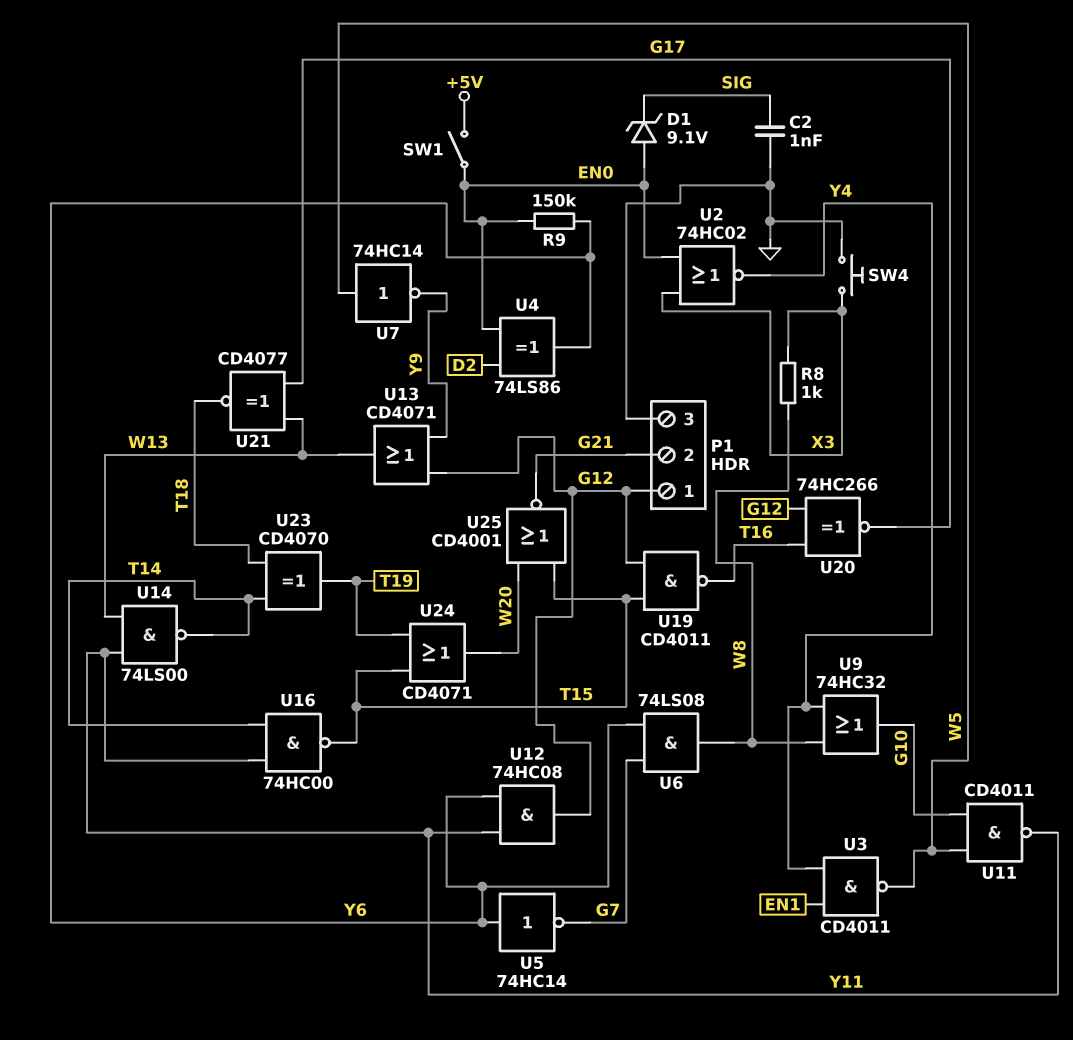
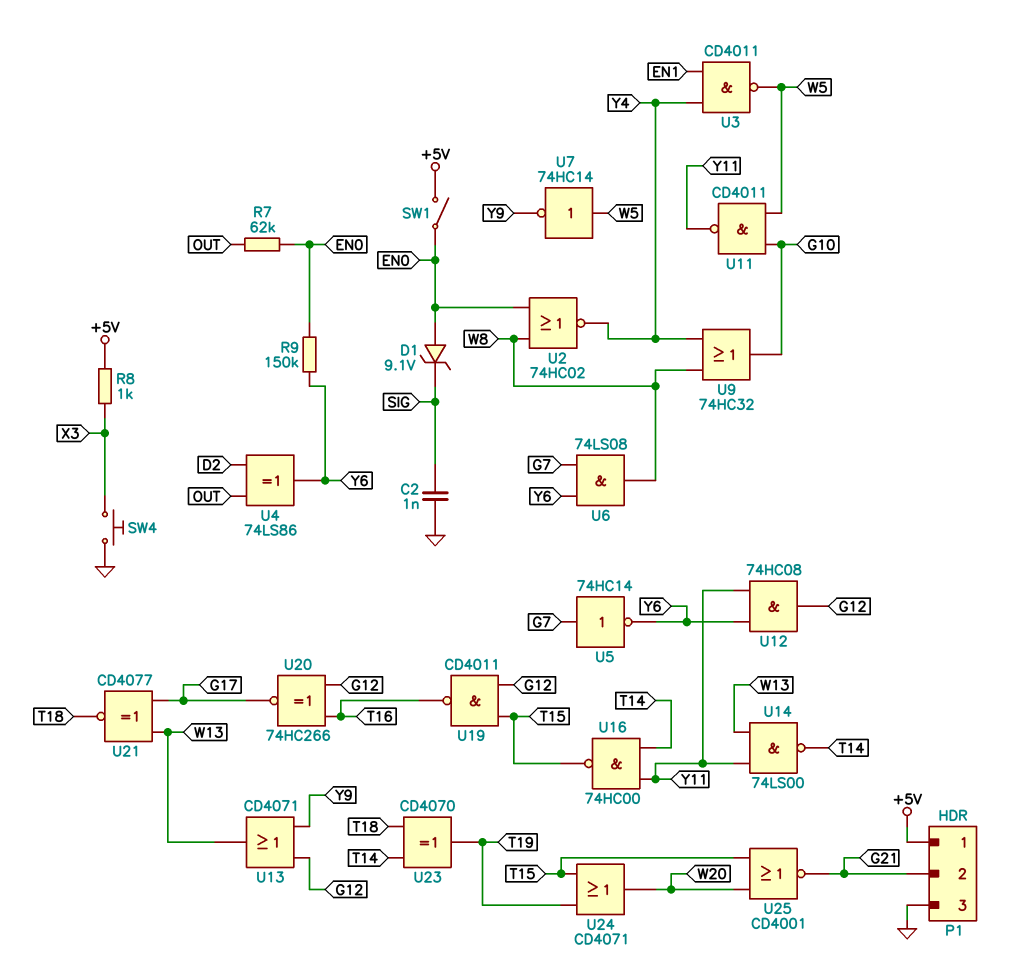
P1 pin 1: G12 -> +5V
R7: none -> 62k (EN0, OUT)
R8: 1k (W8, X3) -> 1k (+5V, X3)
U2: NOR 74HC02 (in EN0, in X3, out Y4) -> NOR 74HC02 (in EN0, in W8, out Y4)
U4: XOR 74LS86 (in D2, in EN0, out Y6) -> XOR 74LS86 (in D2, in OUT, out Y6)
U5: NOT 74HC14 (in Y6, out G7) -> NOT 74HC14 (in G7, out Y6)

